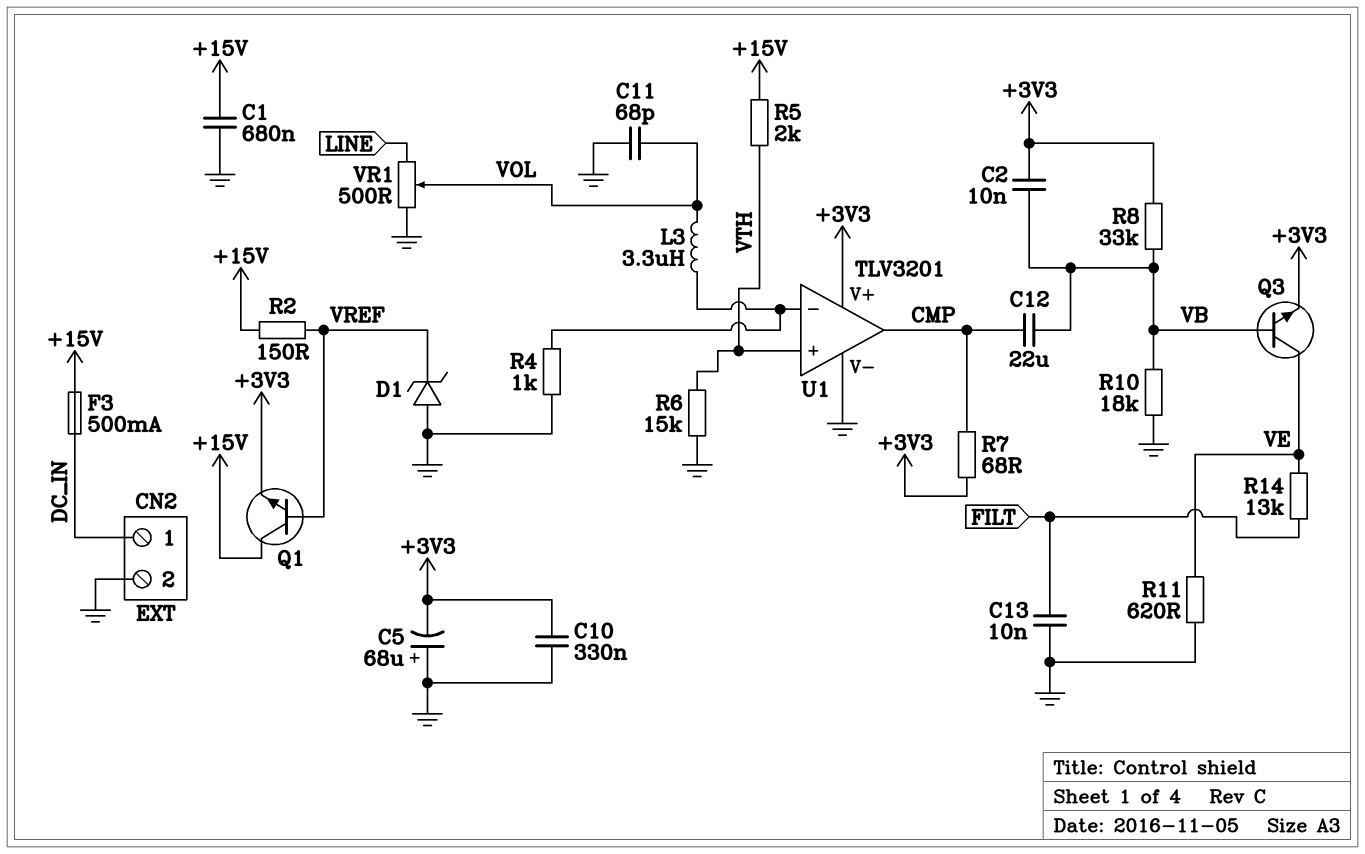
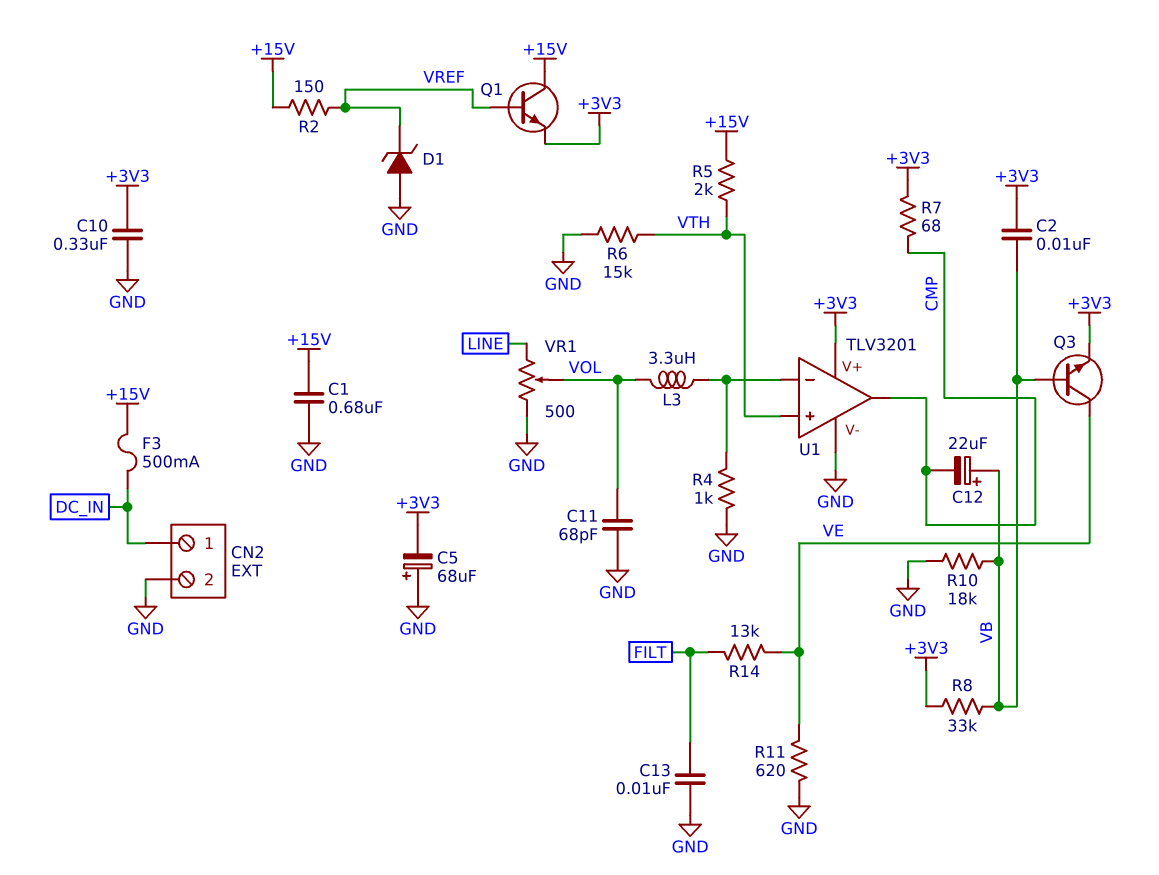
C12: 22uF (CMP, VB) -> 22uF (plus VB, minus CMP)

